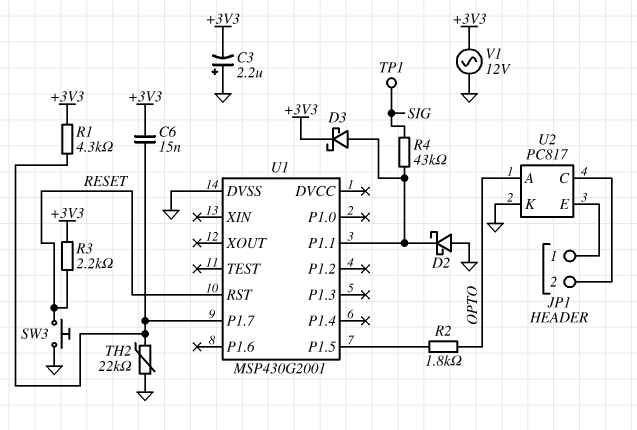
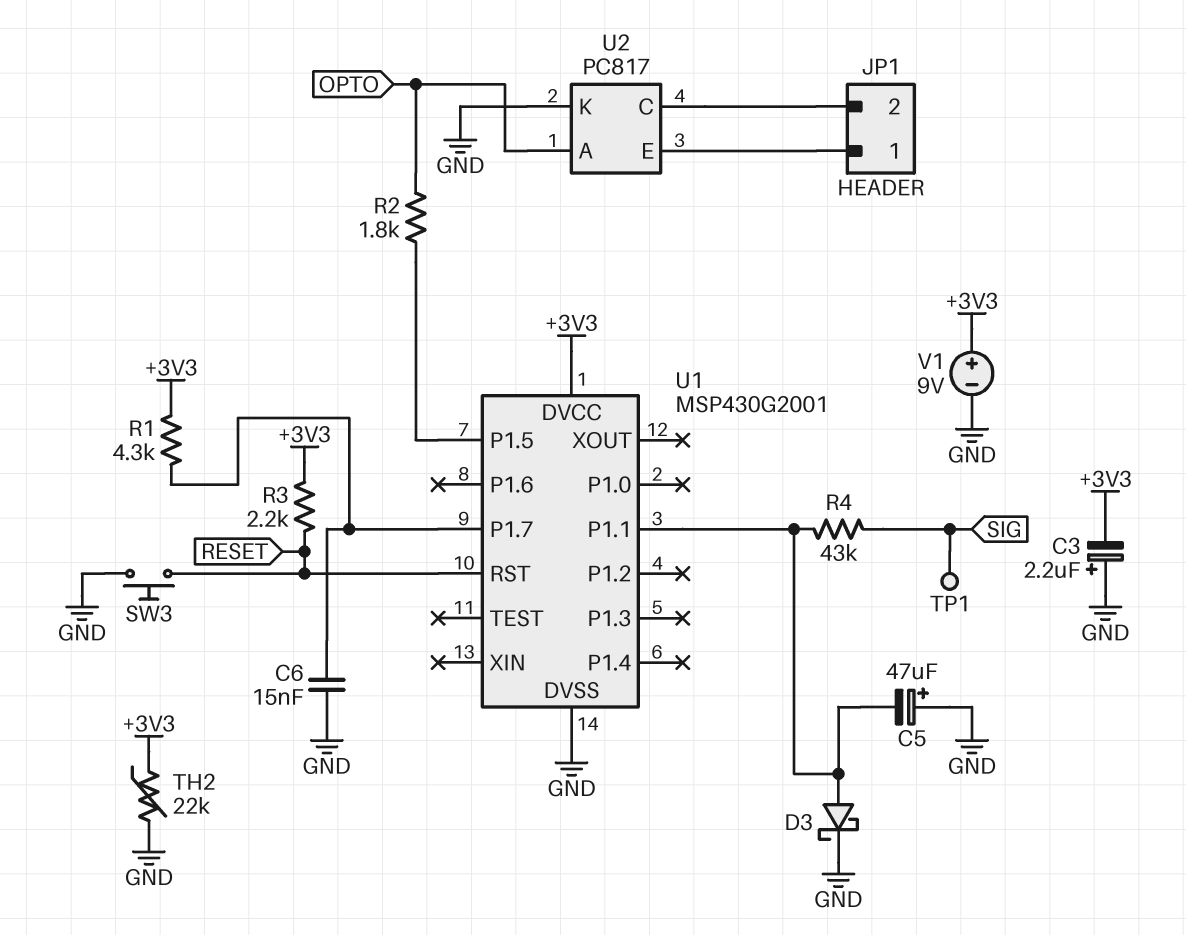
C5: none -> 47uF (plus GND, minus U1/P1.1)
C6: 15nF (+3V3, U1/P1.7) -> 15nF (GND, U1/P1.7)
D2: schottky (A GND, K U1/P1.1) -> none
D3: schottky (A U1/P1.1, K +3V3) -> schottky (A U1/P1.1, K GND)
TH2: 22k (GND, U1/P1.7) -> 22k (+3V3, GND)
U1 pin DVCC: none -> +3V3
V1: AC 12V (+3V3, GND) -> 9V (plus +3V3, minus GND)

